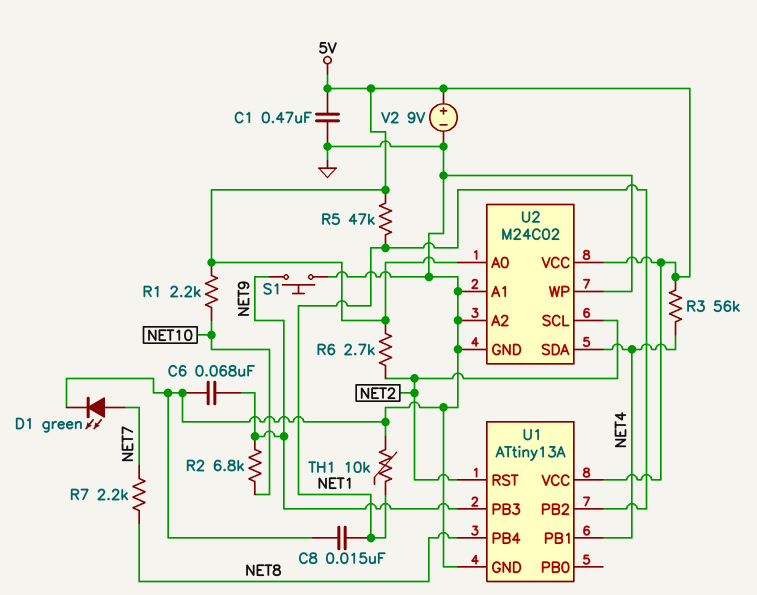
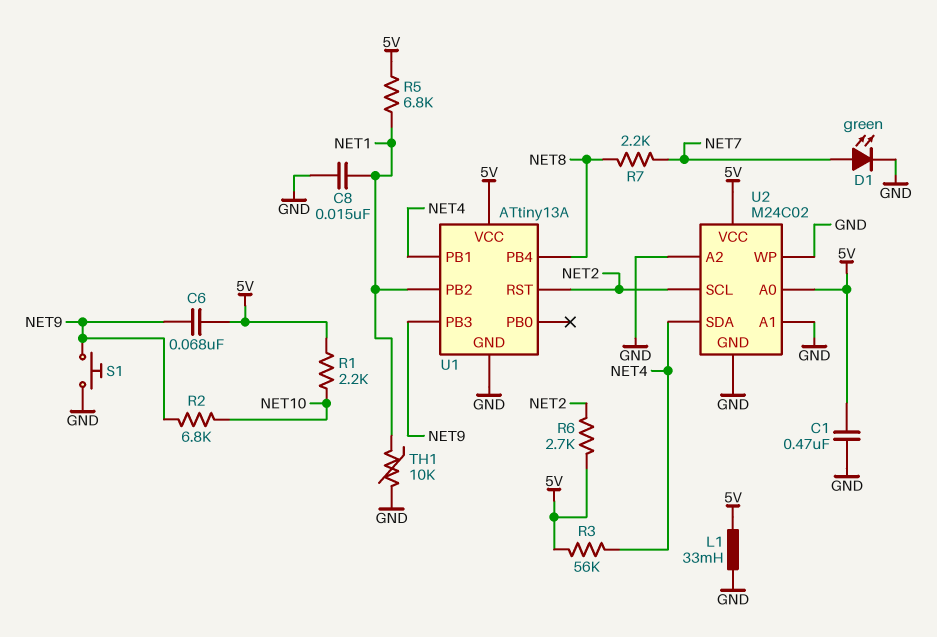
C6: 68nF (GND, NET9) -> 68nF (5V, NET9)
L1: none -> 33mH (5V, GND)
R5: 47k (5V, NET1) -> 6.8k (5V, NET1)
V2: 9V (plus 5V, minus GND) -> none

